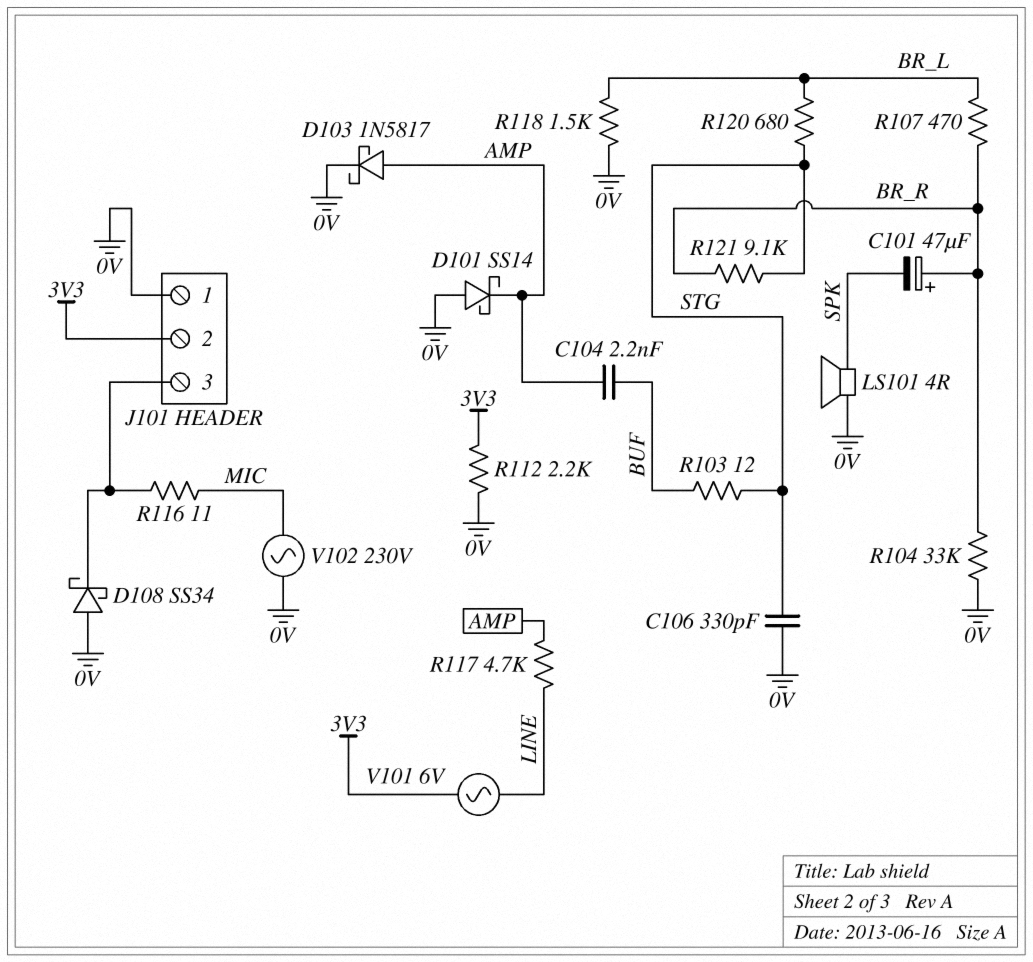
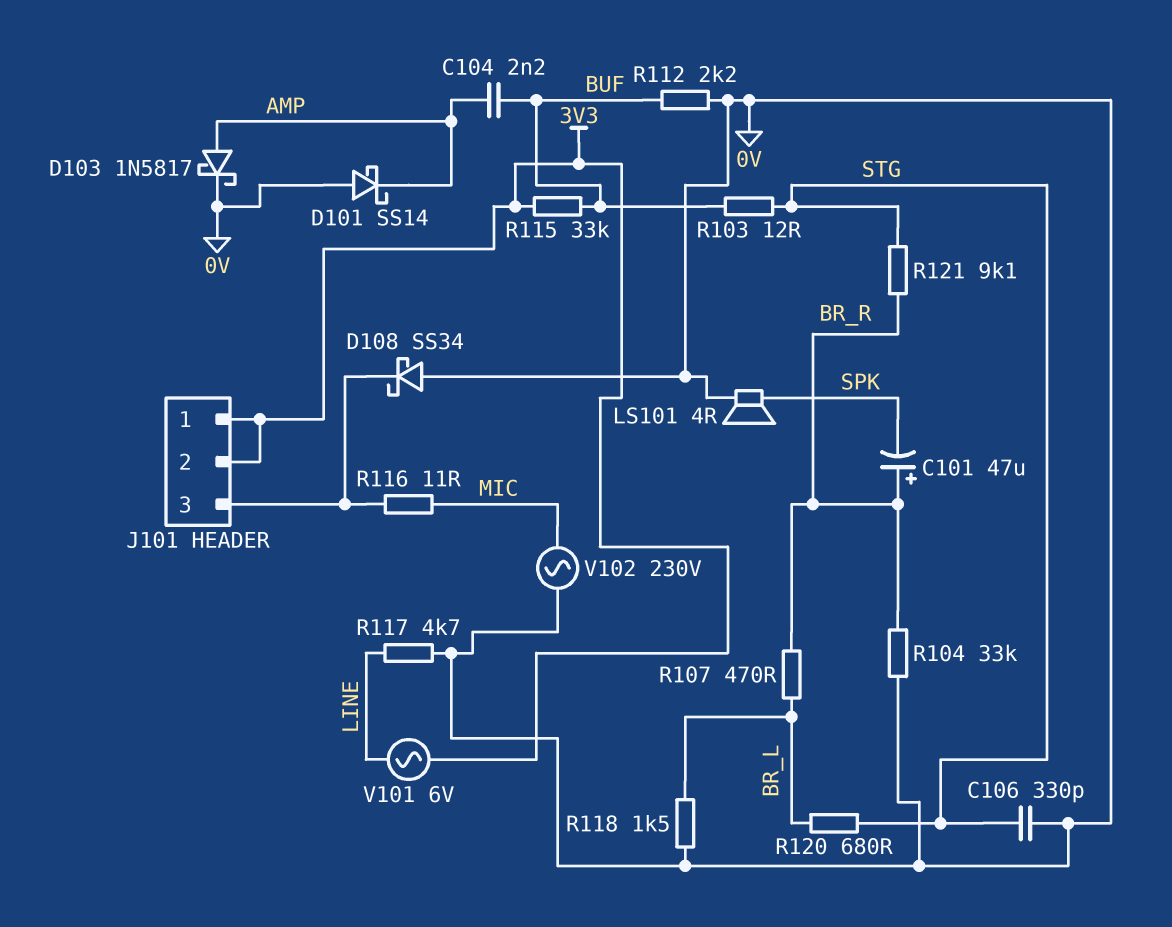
J101 pin 1: 0V -> 3V3
R112: 2.2k (0V, 3V3) -> 2.2k (0V, BUF)
R115: none -> 33k (3V3, BUF)
R117: 4.7k (AMP, LINE) -> 4.7k (0V, LINE)

